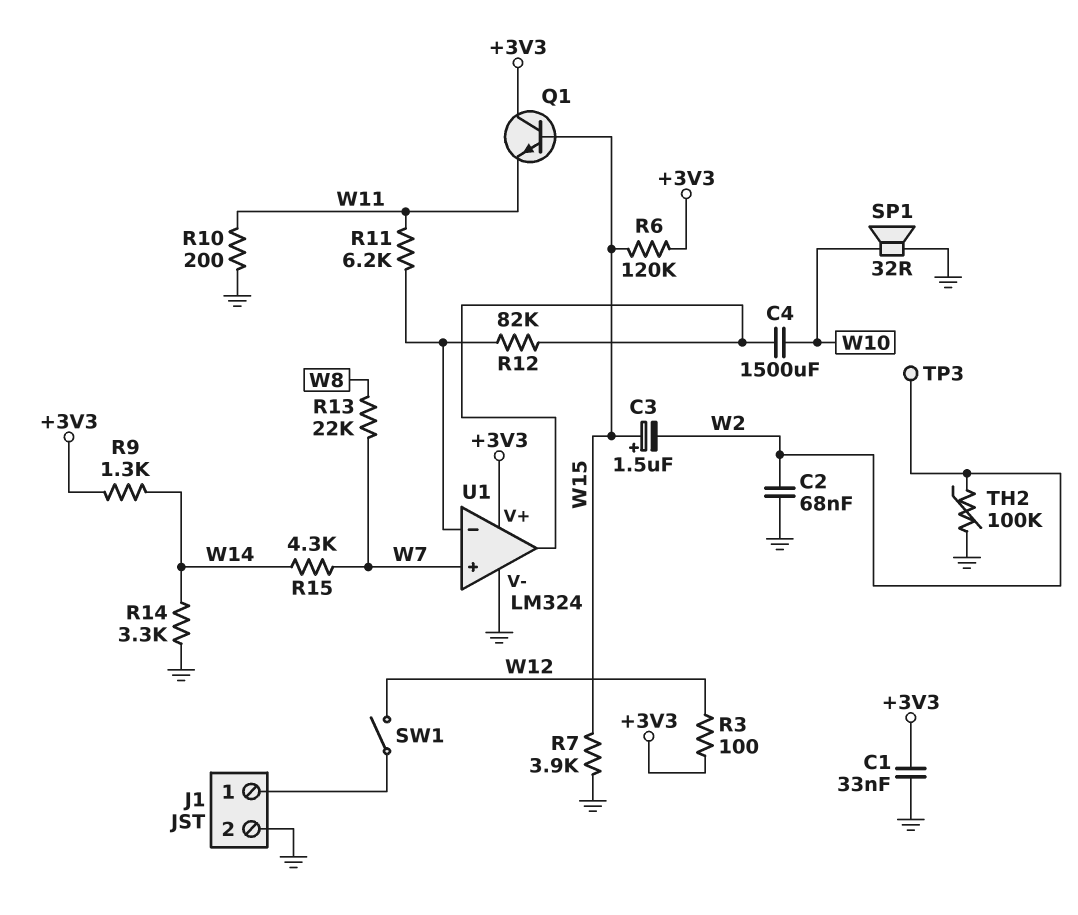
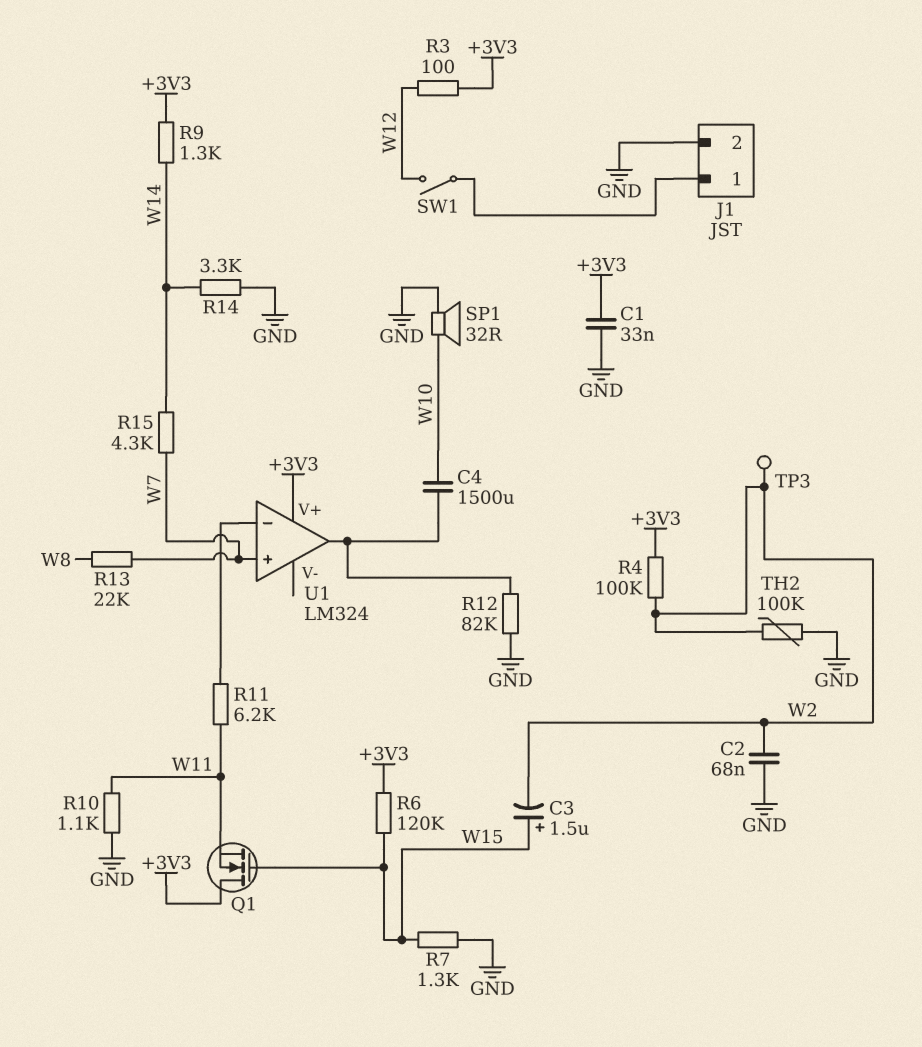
Q1: NPN (B W15, C +3V3, E W11) -> NMOS (G W15, D +3V3, S W11)
R4: none -> 100k (+3V3, W2)
R7: 3.9k (GND, W15) -> 1.3k (GND, W15)
R10: 200 (GND, W11) -> 1.1k (GND, W11)
R12: 82k (U1/in-, U1/out) -> 82k (GND, U1/out)
U1 pin V-: GND -> none

